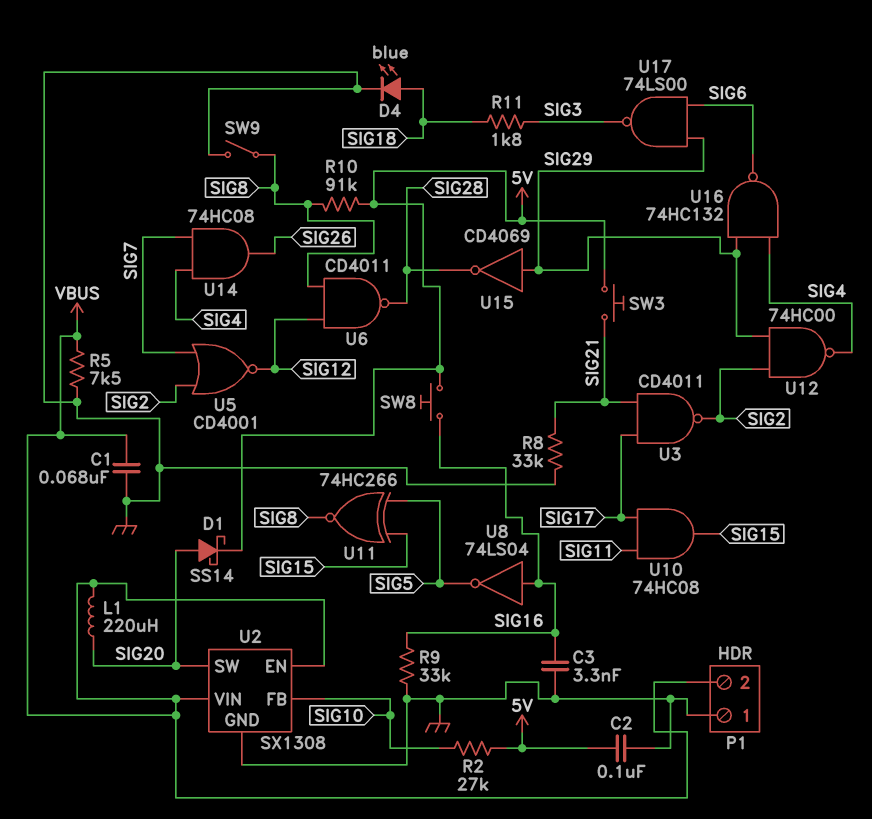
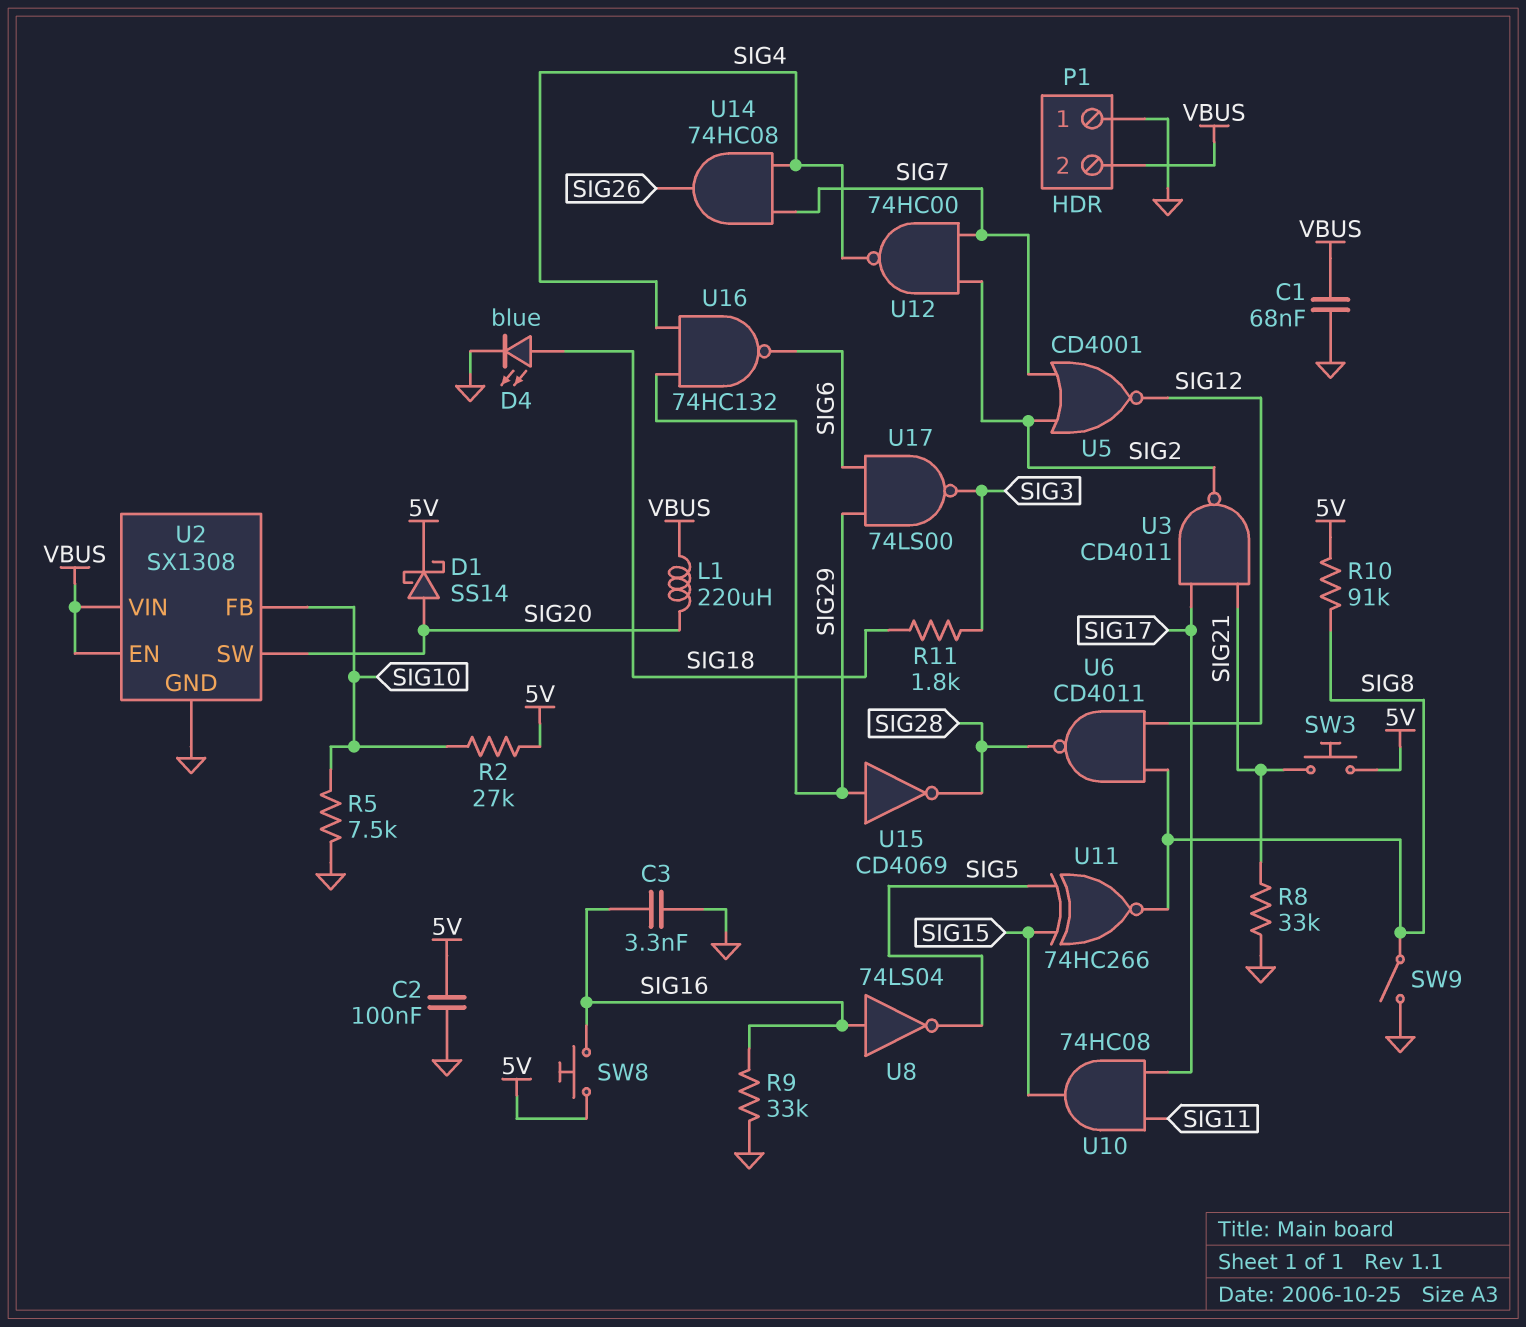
R5: 7.5k (GND, VBUS) -> 7.5k (GND, SIG10)
U12: NAND 74HC00 (in SIG2, in SIG29, out SIG4) -> NAND 74HC00 (in SIG2, in SIG7, out SIG4)

